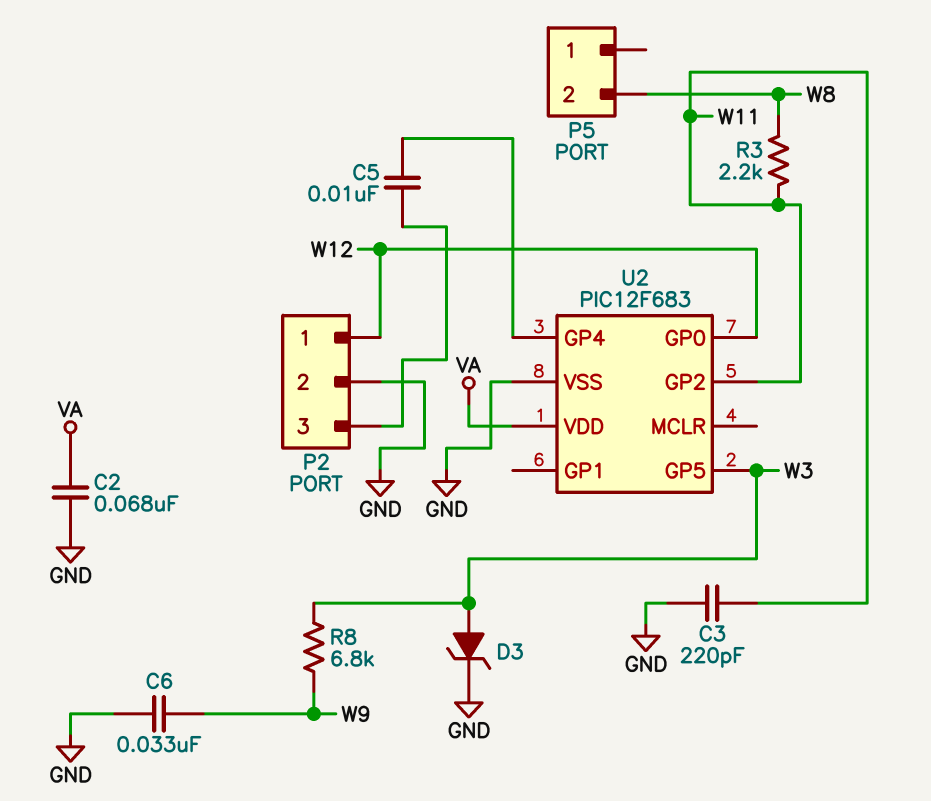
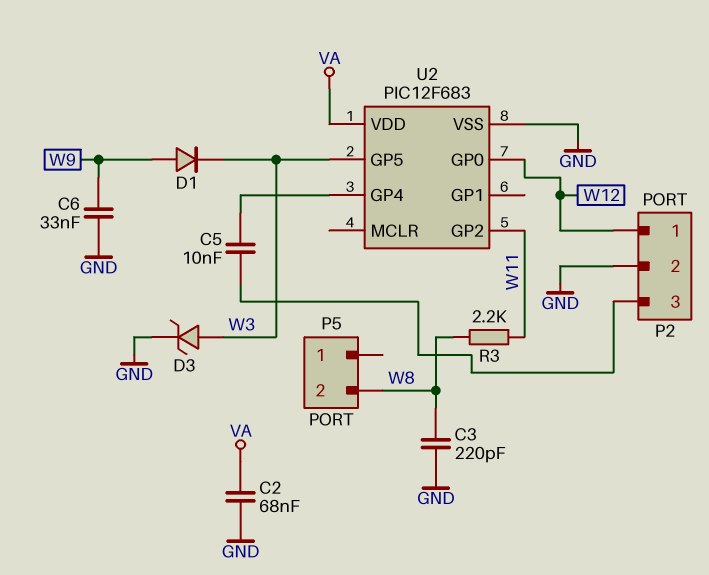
C3: 220pF (GND, W11) -> 220pF (GND, W8)
D1: none -> diode (A W9, K W3)
R8: 6.8k (W3, W9) -> none

